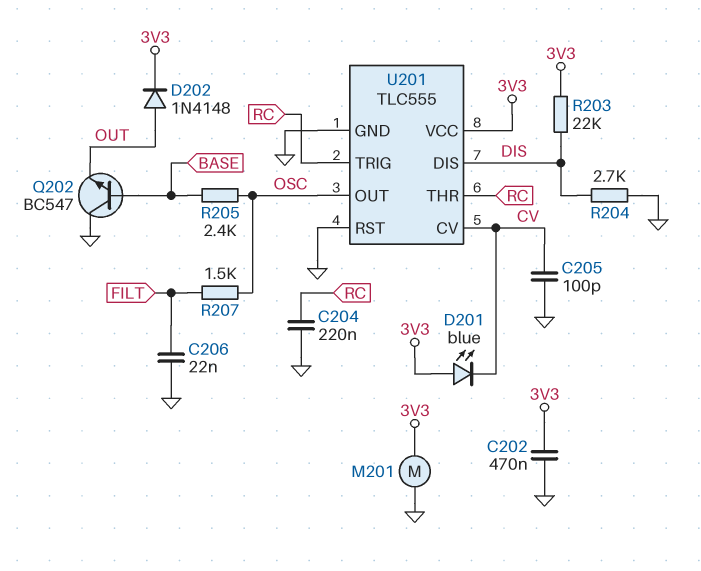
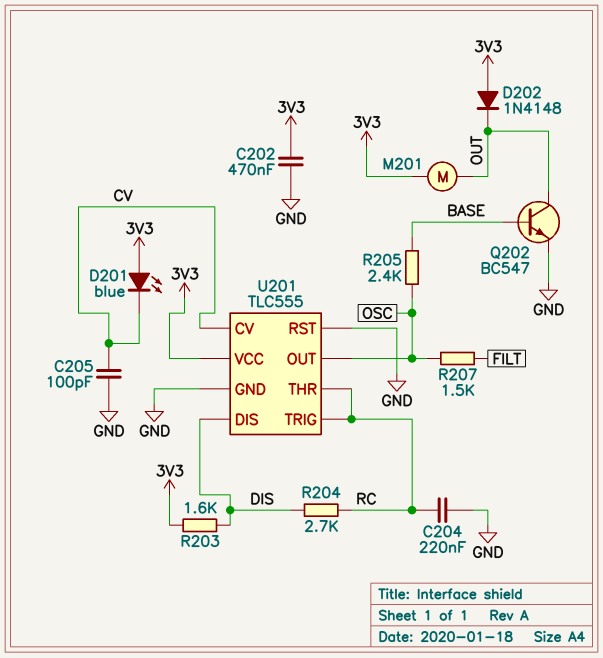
C206: 22nF (FILT, GND) -> none
D202: diode 1N4148 (A OUT, K 3V3) -> diode 1N4148 (A 3V3, K OUT)
M201: motor (3V3, GND) -> motor (3V3, OUT)
Q202: NPN BC547 (B BASE, C GND, E OUT) -> NPN BC547 (B BASE, C OUT, E GND)
R203: 22k (3V3, DIS) -> 1.6k (3V3, DIS)
R204: 2.7k (DIS, GND) -> 2.7k (DIS, RC)

